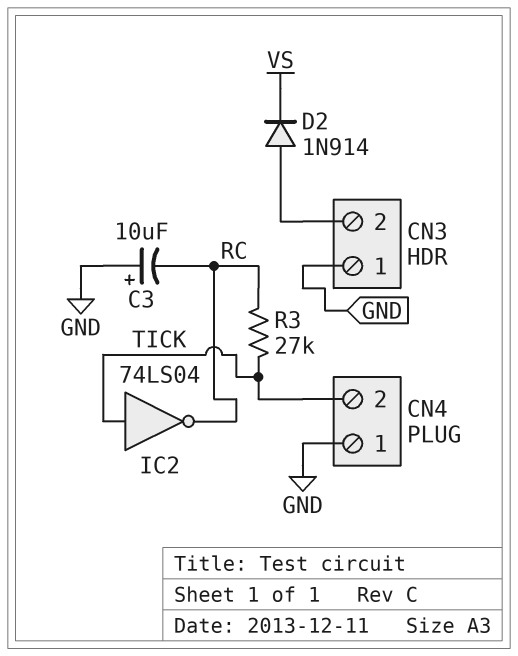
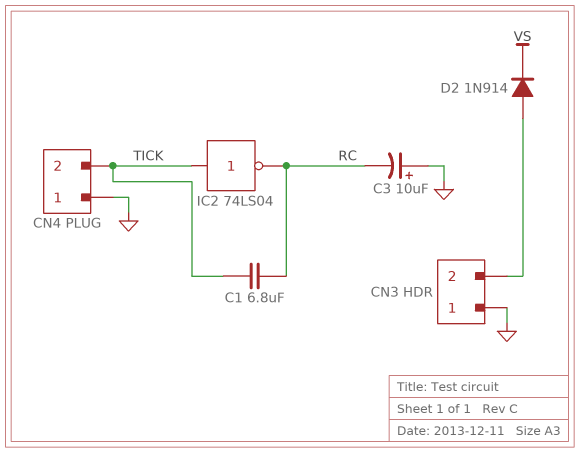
C1: none -> 6.8uF (RC, TICK)
R3: 27k (RC, TICK) -> none

